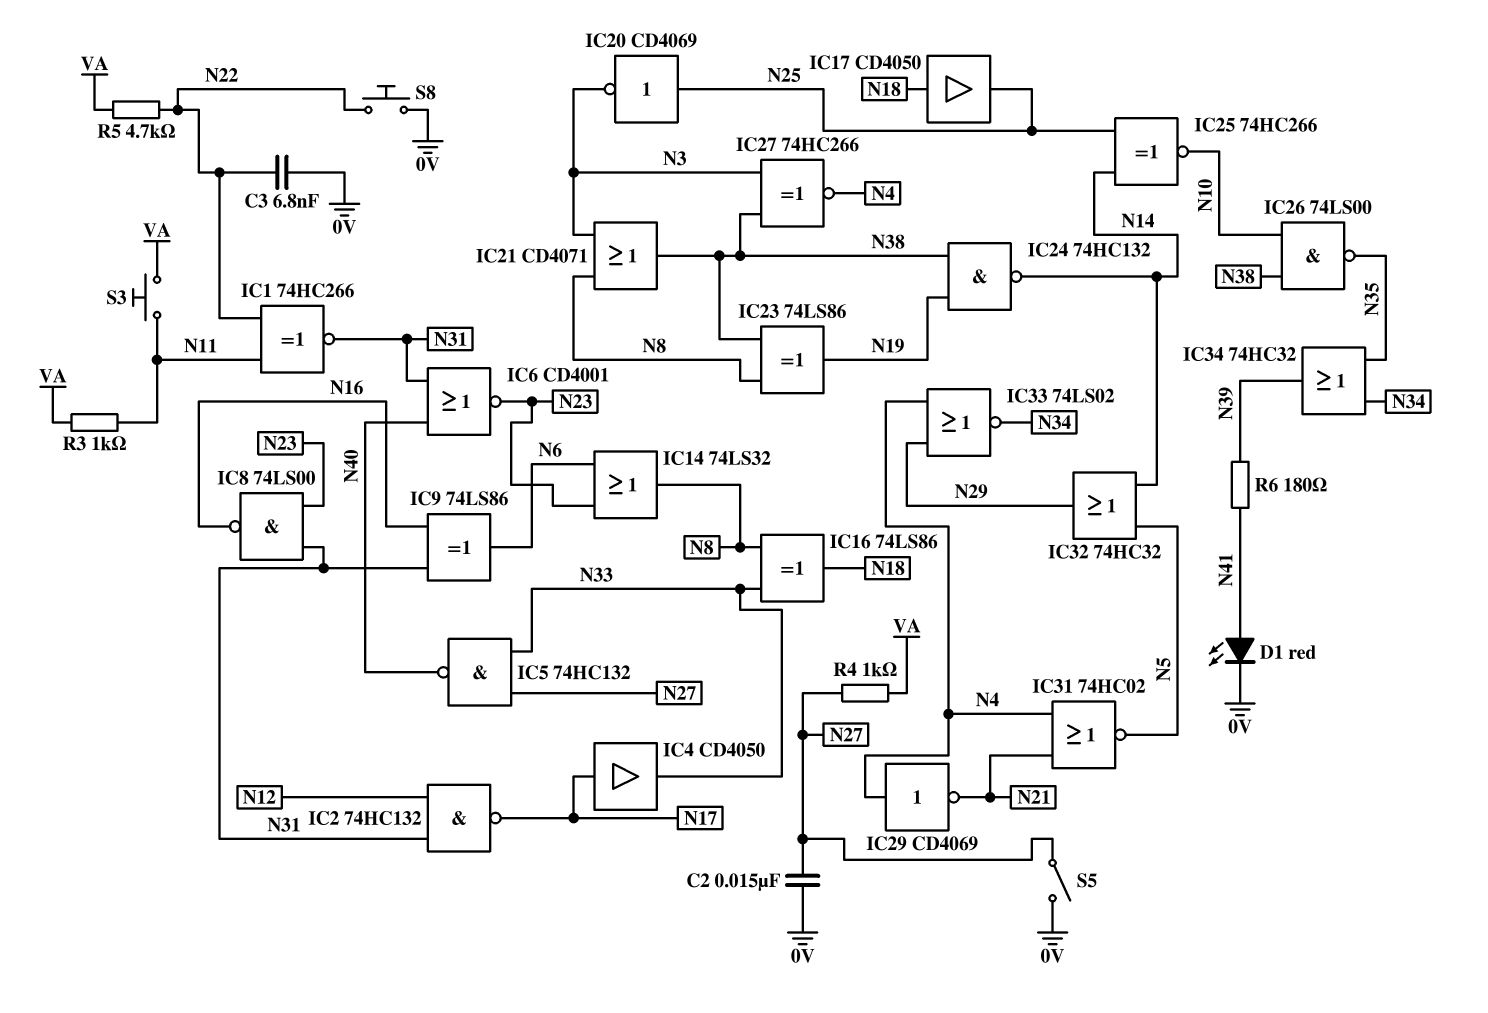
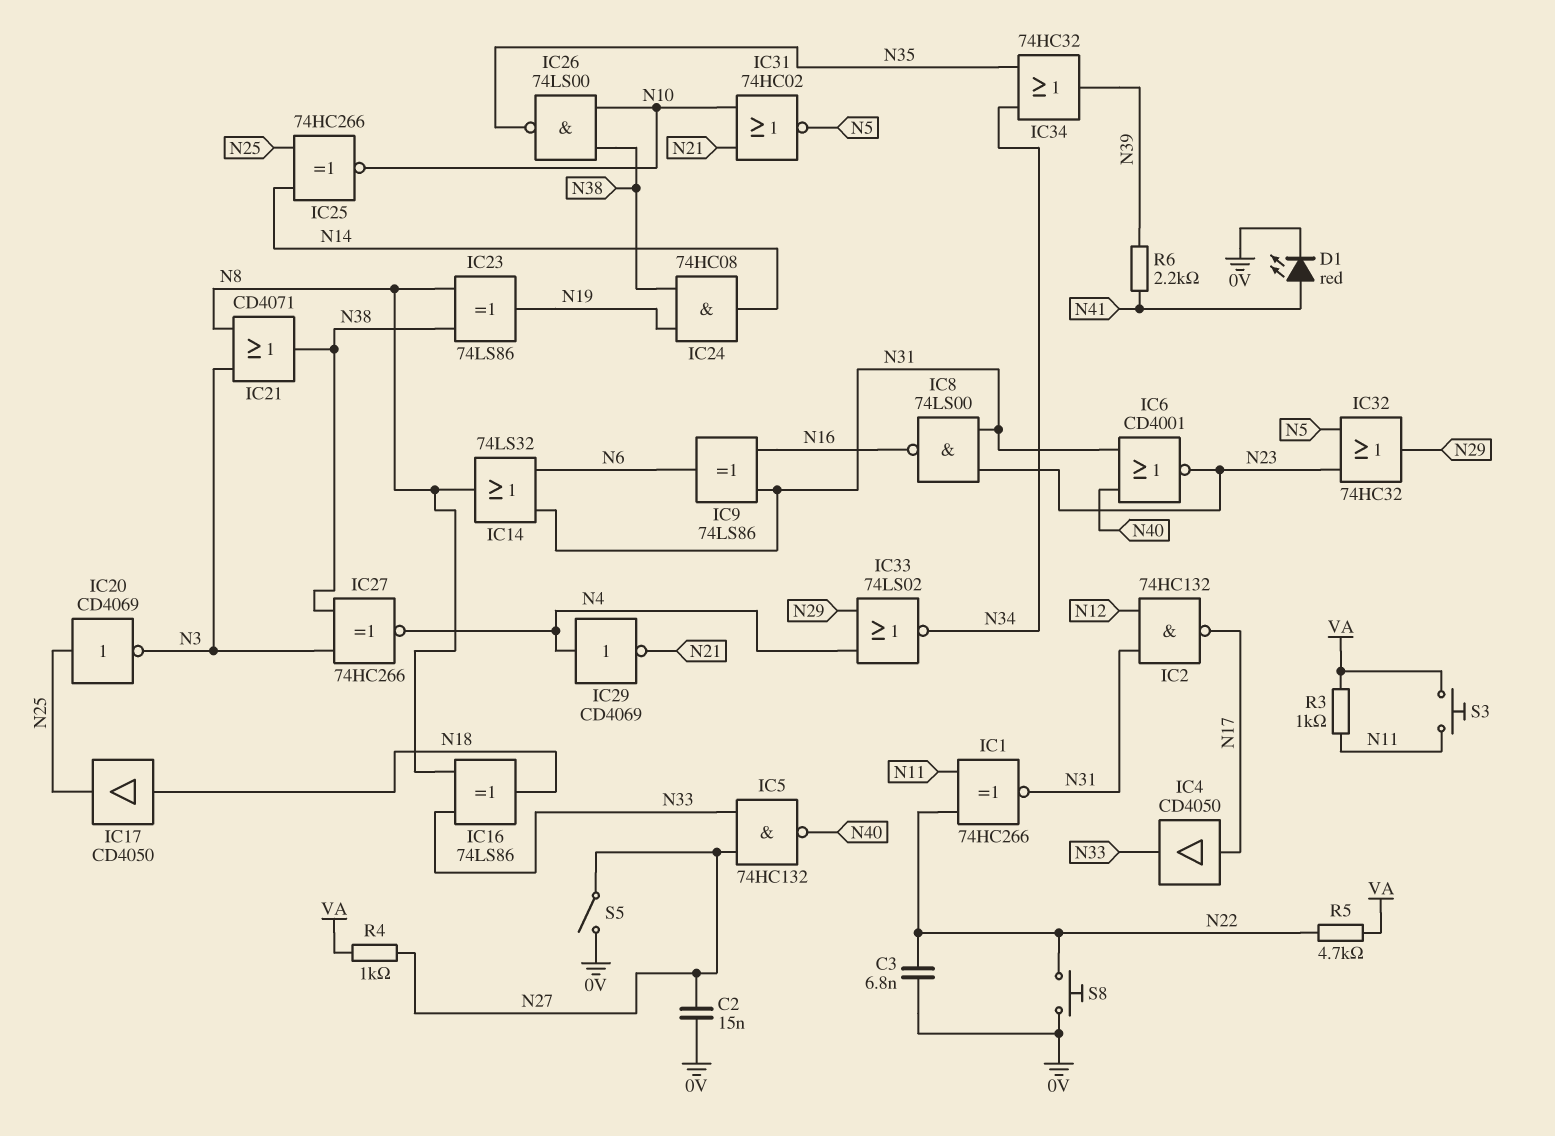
IC14: OR 74LS32 (in N6, in N23, out N8) -> OR 74LS32 (in N6, in N31, out N8)
IC24: NAND 74HC132 (in N19, in N38, out N14) -> AND 74HC08 (in N19, in N38, out N14)
IC31: NOR 74HC02 (in N4, in N21, out N5) -> NOR 74HC02 (in N10, in N21, out N5)
IC32: OR 74HC32 (in N5, in N14, out N29) -> OR 74HC32 (in N5, in N23, out N29)
R6: 180 (N39, N41) -> 2.2k (N39, N41)

